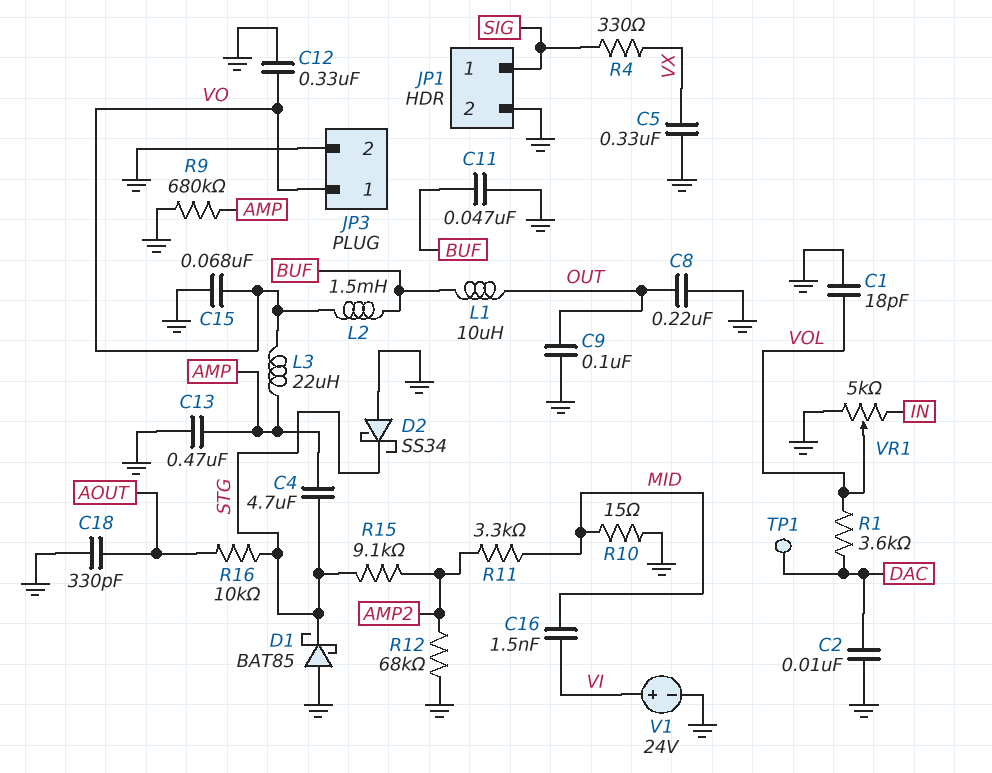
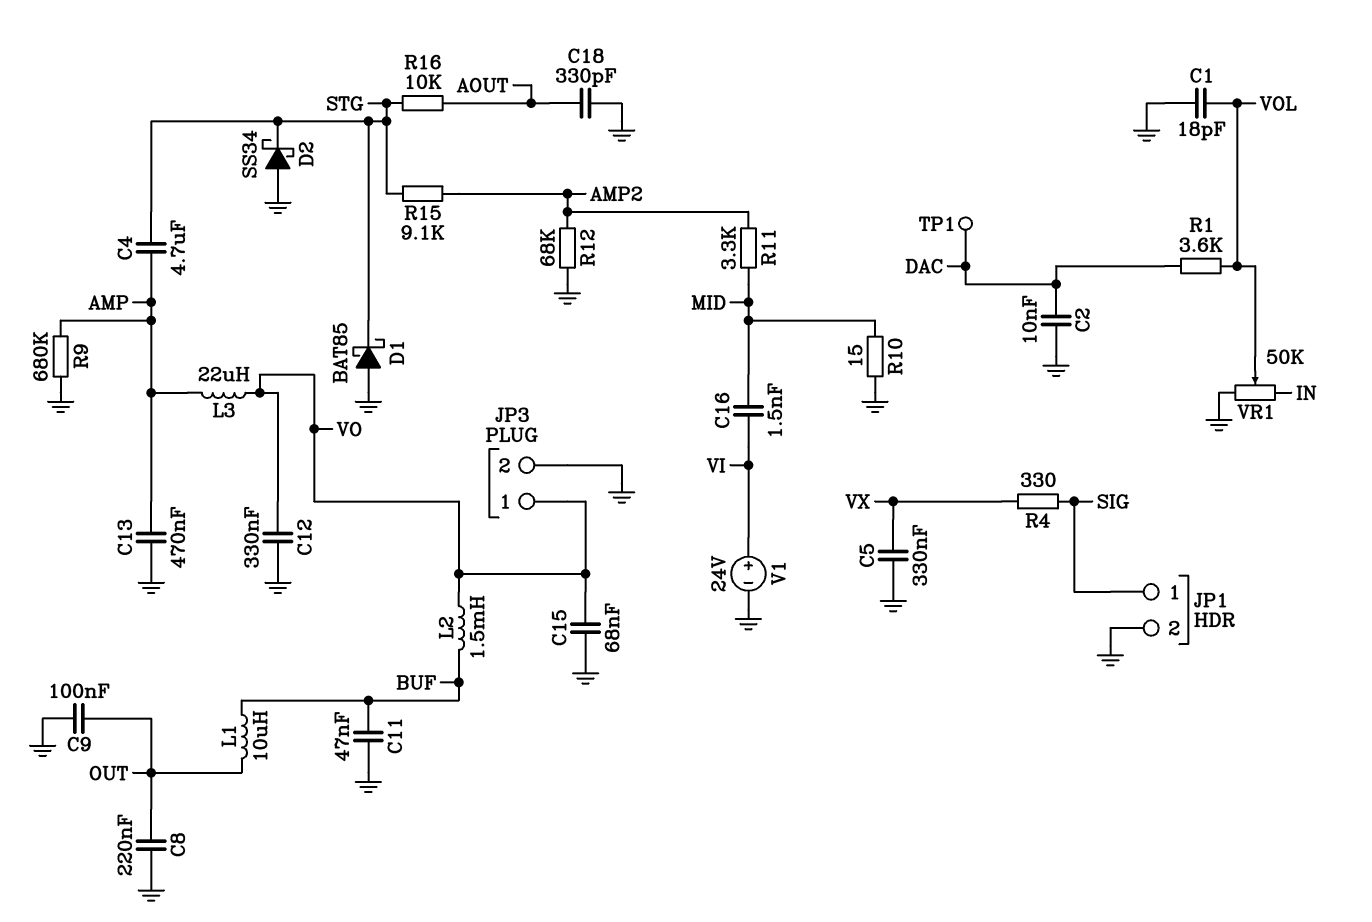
VR1: 5k (GND, IN, wiper VOL) -> 50k (GND, IN, wiper VOL)

